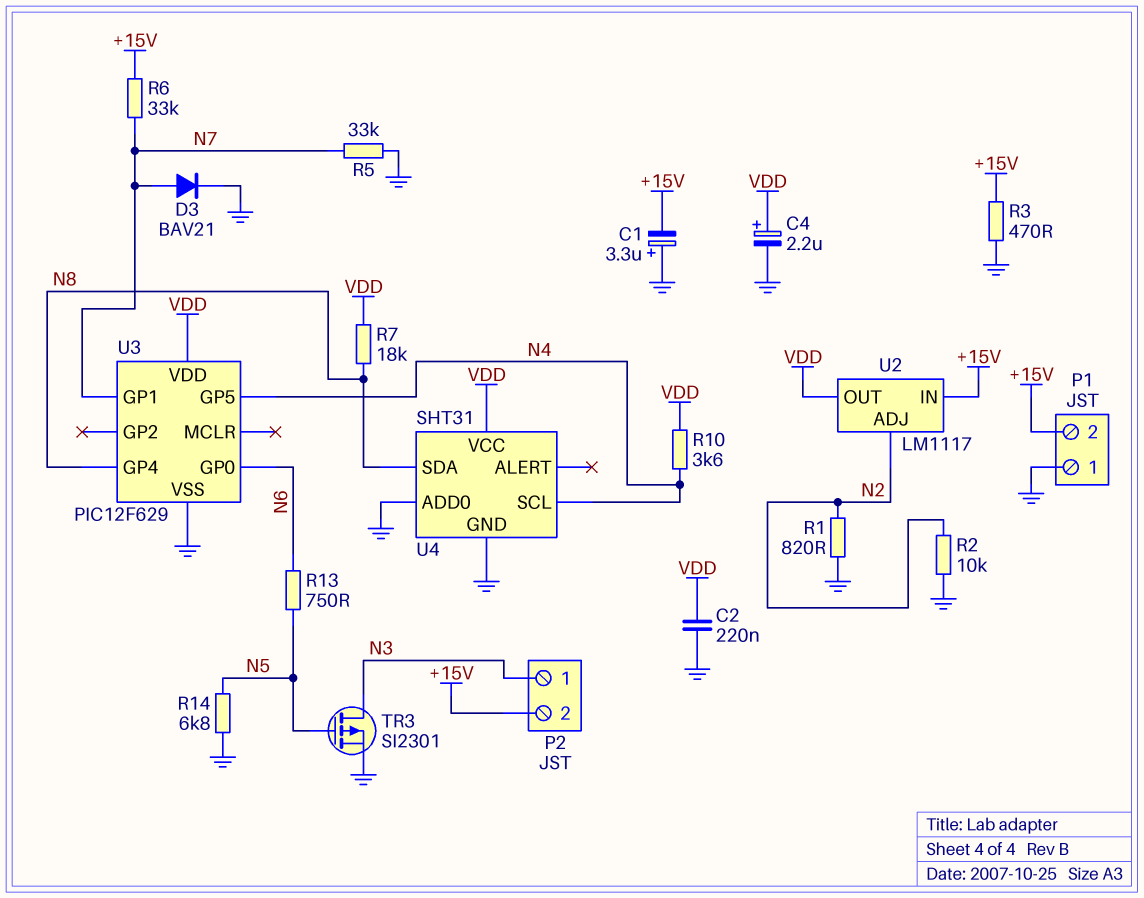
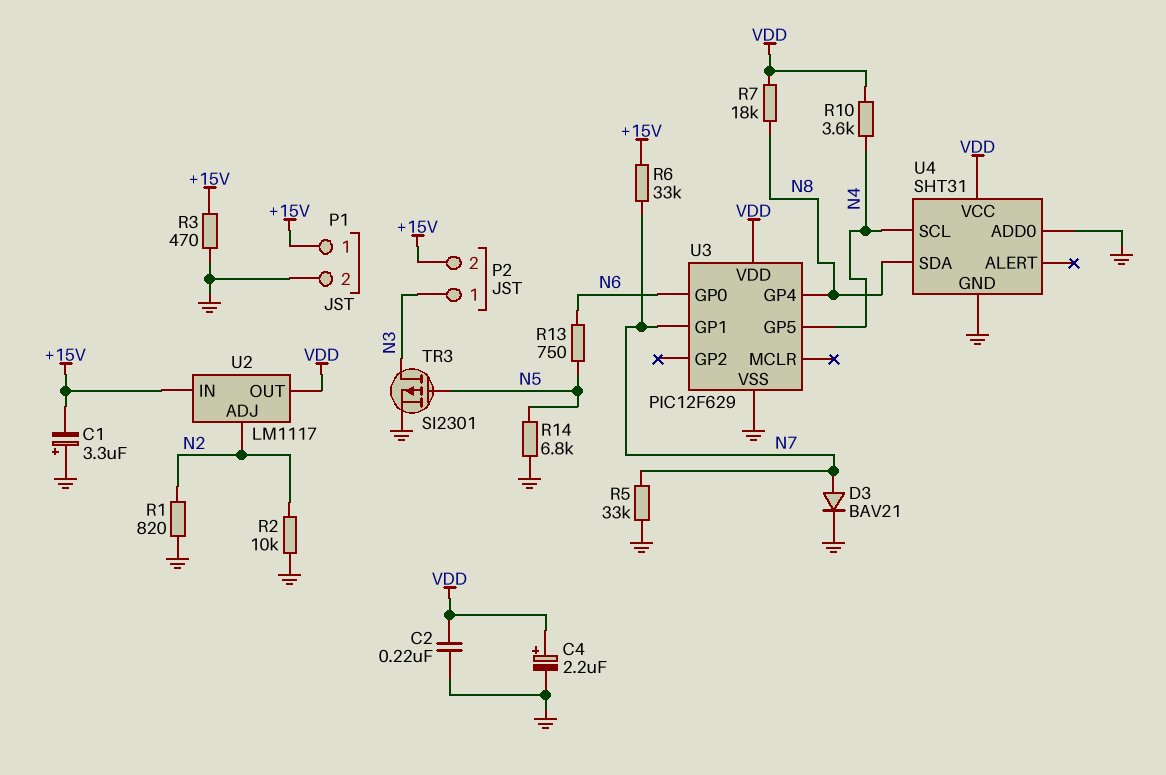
P1 pin 1: GND -> +15V
P1 pin 2: +15V -> GND

